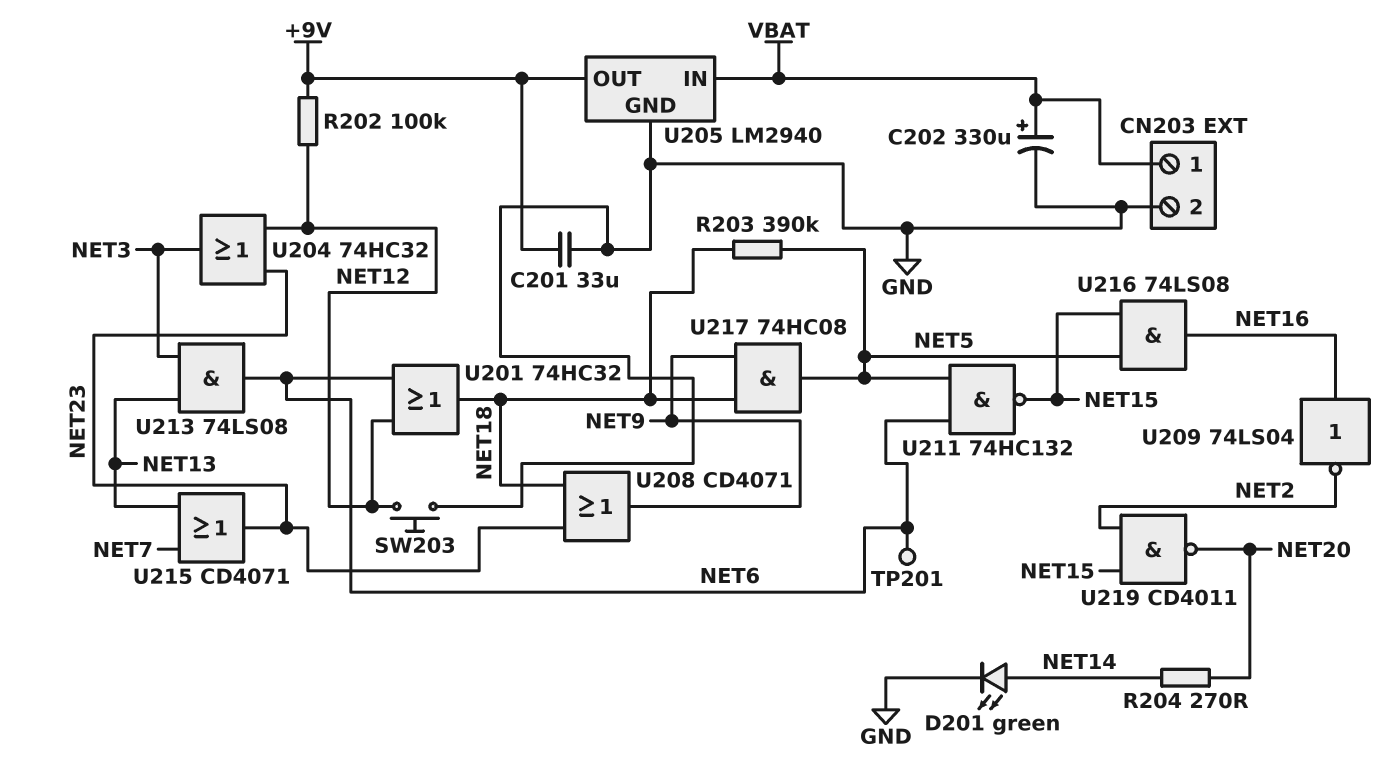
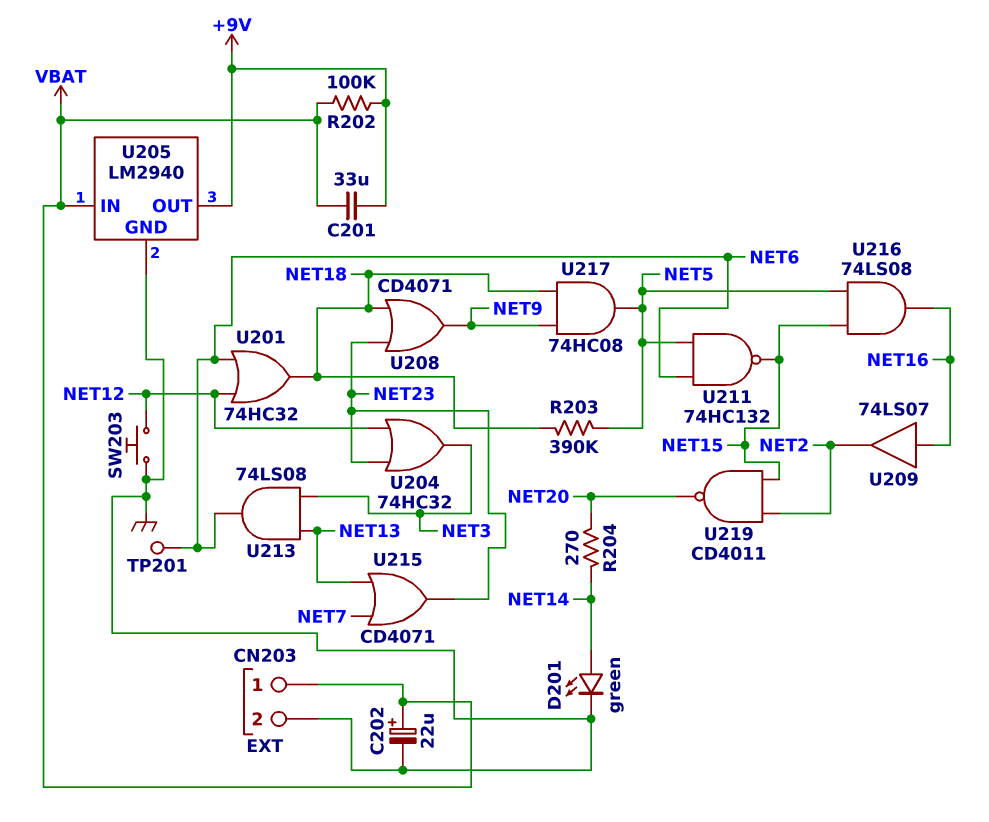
C201: 33uF (+9V, GND) -> 33uF (+9V, VBAT)
C202: 330uF (plus VBAT, minus GND) -> 22uF (plus VBAT, minus GND)
R202: 100k (+9V, NET12) -> 100k (+9V, VBAT)
U209: NOT 74LS04 (in NET16, out NET2) -> buffer 74LS07 (in NET16, out NET2)

